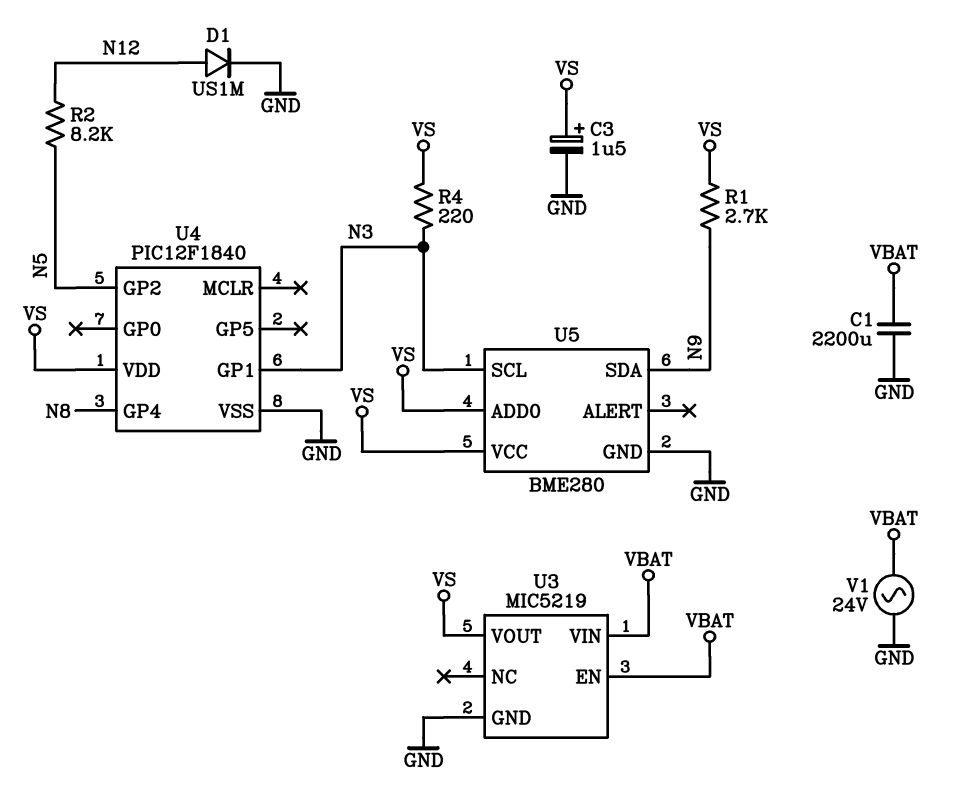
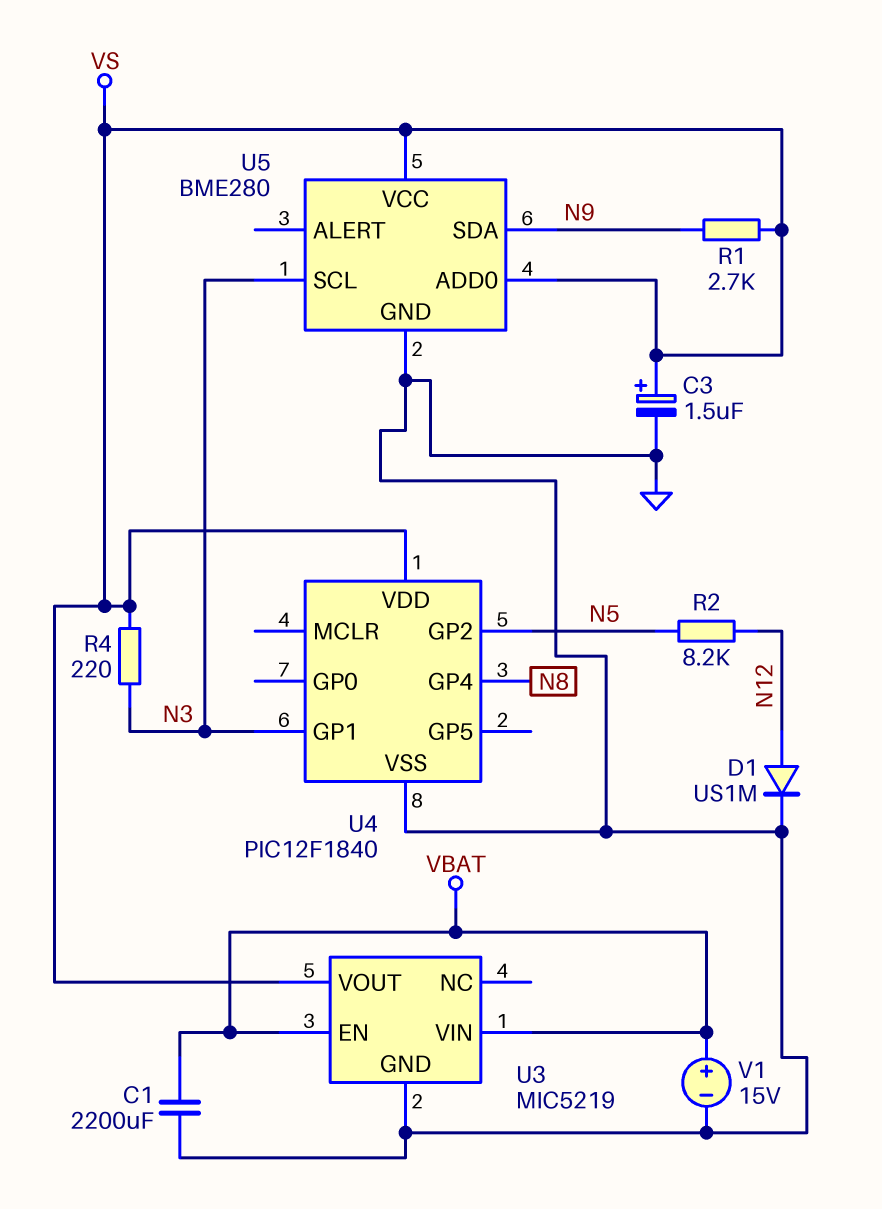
V1: AC 24V (GND, VBAT) -> 15V (plus VBAT, minus GND)

